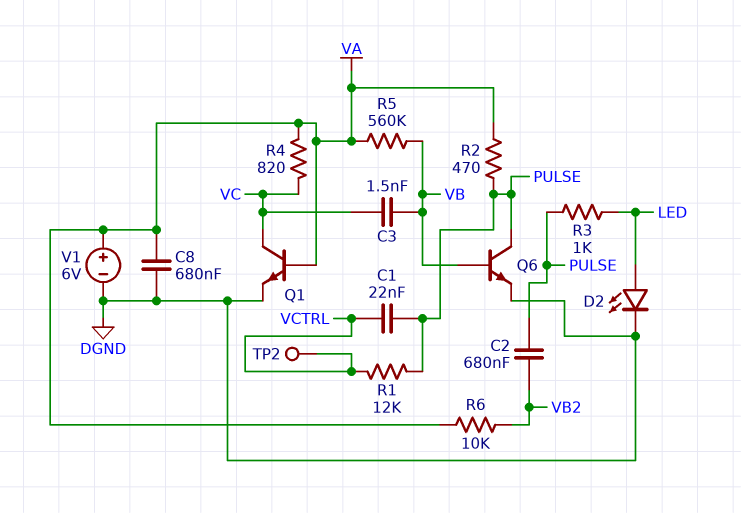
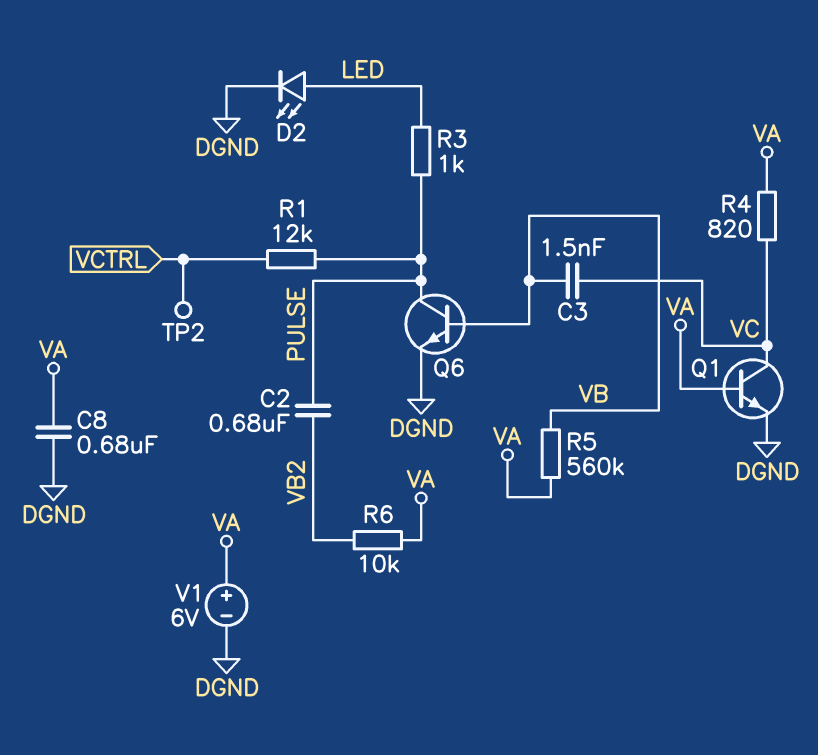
C1: 22nF (PULSE, VCTRL) -> none
R2: 470 (PULSE, VA) -> none

